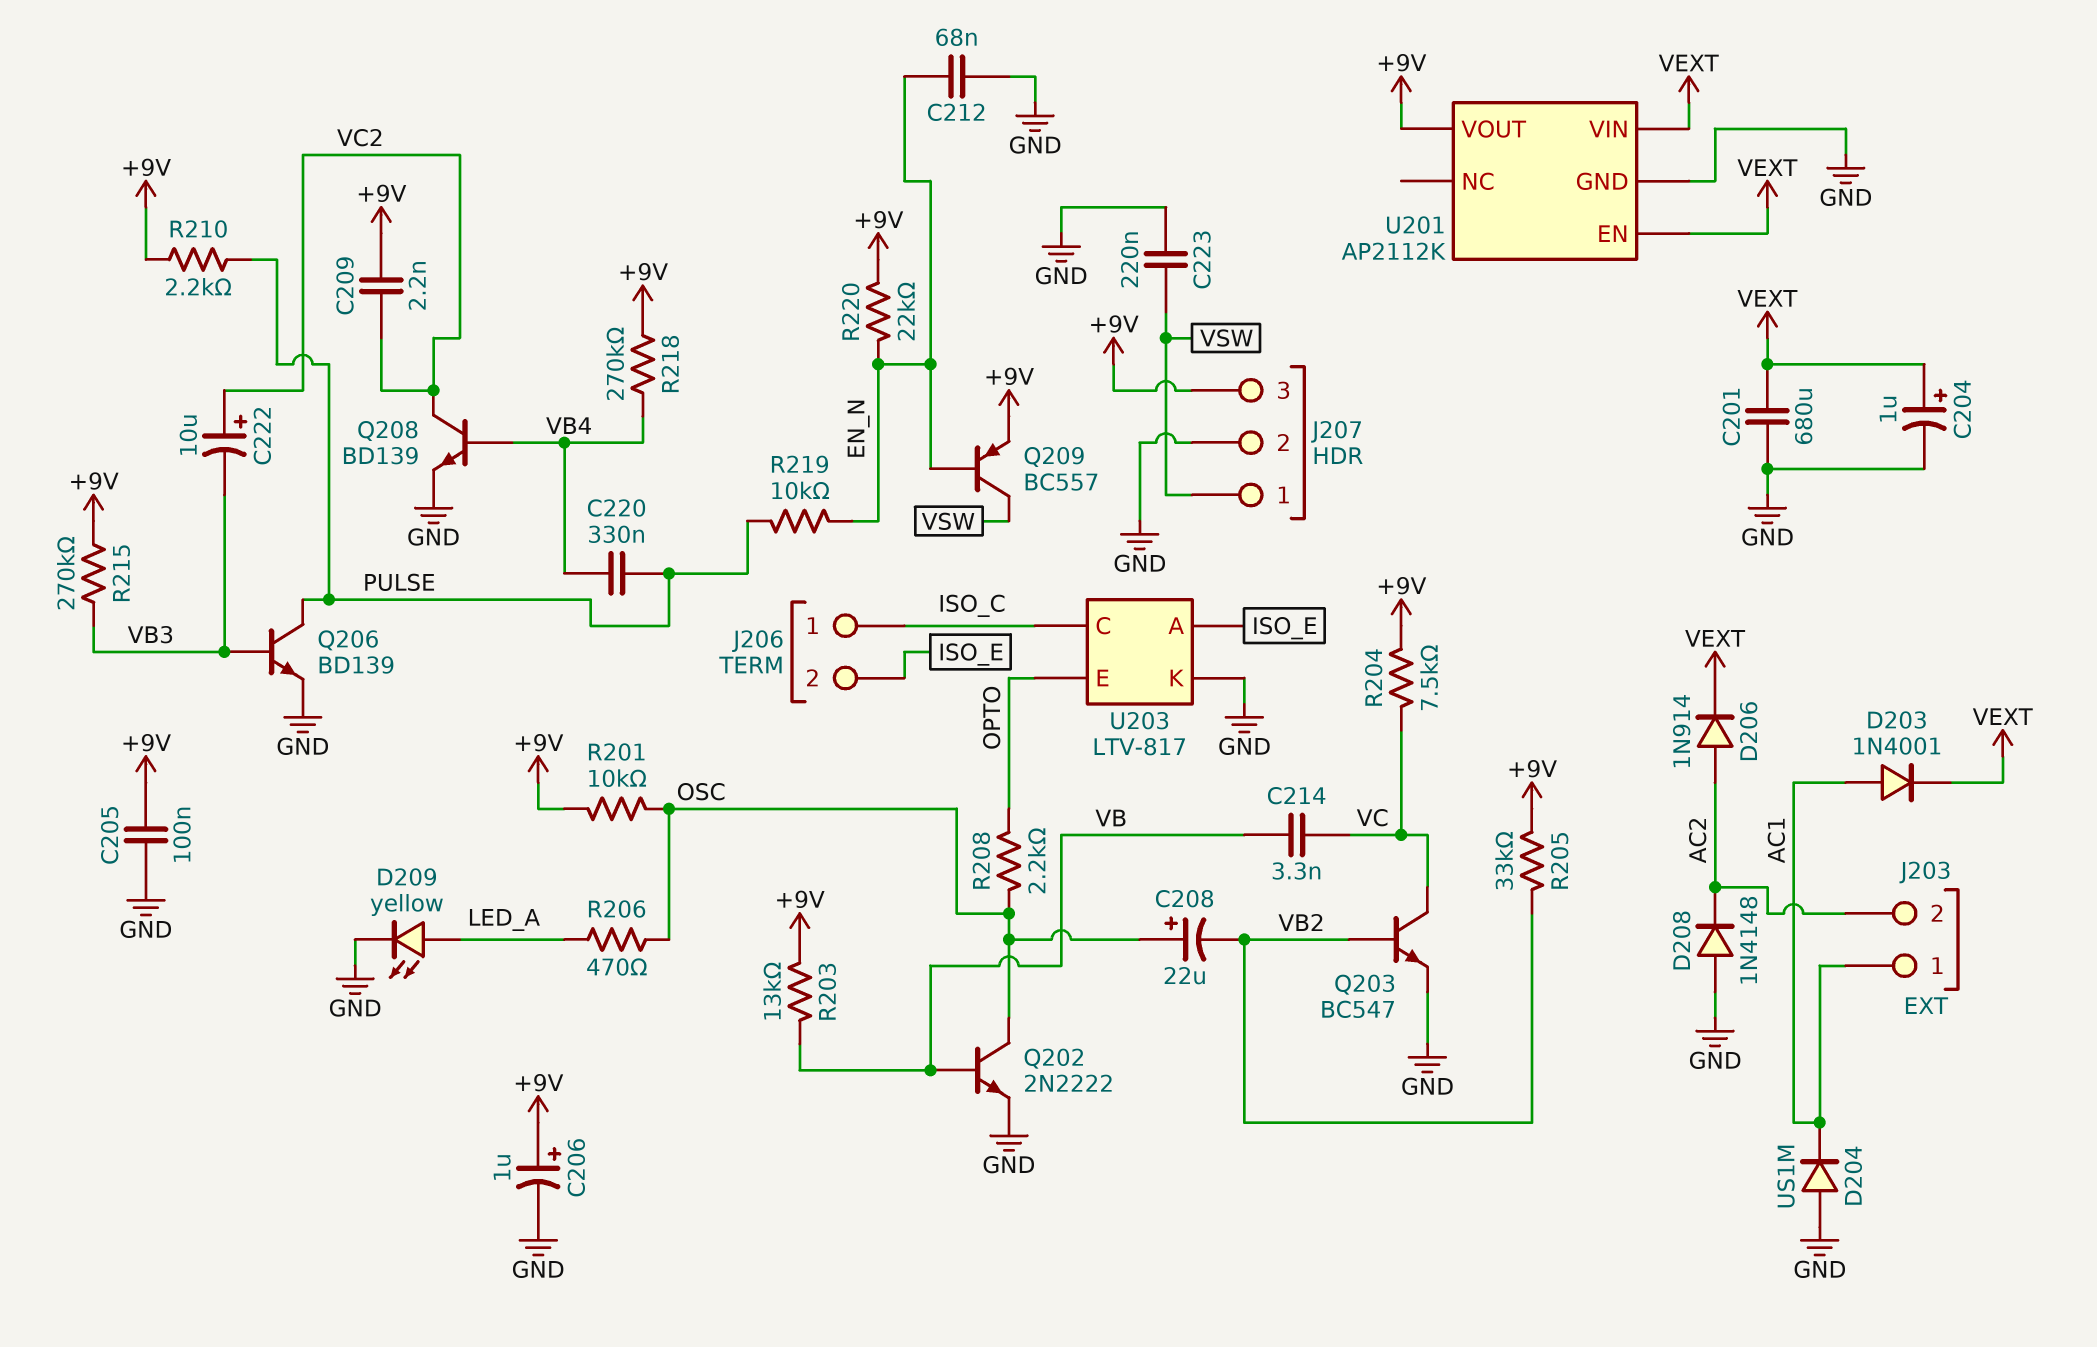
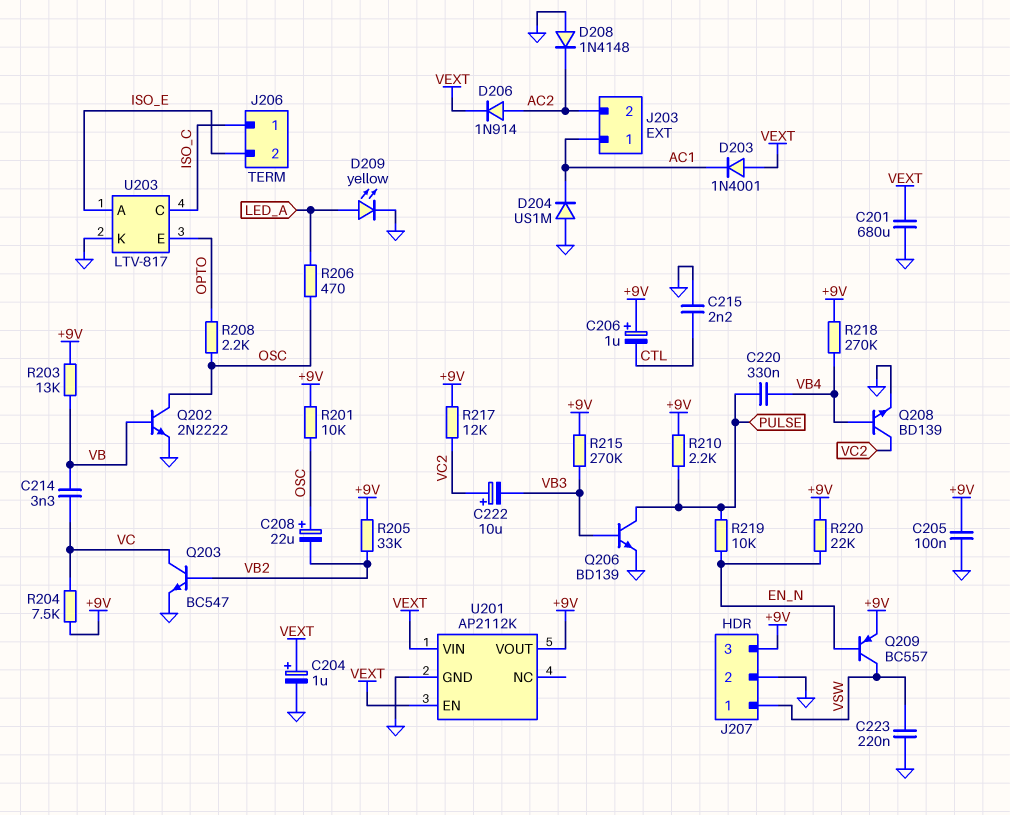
C206: 1uF (plus +9V, minus GND) -> 1uF (plus +9V, minus CTL)
C209: 2.2nF (+9V, VC2) -> none
C212: 68nF (EN_N, GND) -> none
C215: none -> 2.2nF (CTL, GND)
D203: diode 1N4001 (A AC1, K VEXT) -> diode 1N4001 (A VEXT, K AC1)
R217: none -> 12k (+9V, VC2)

